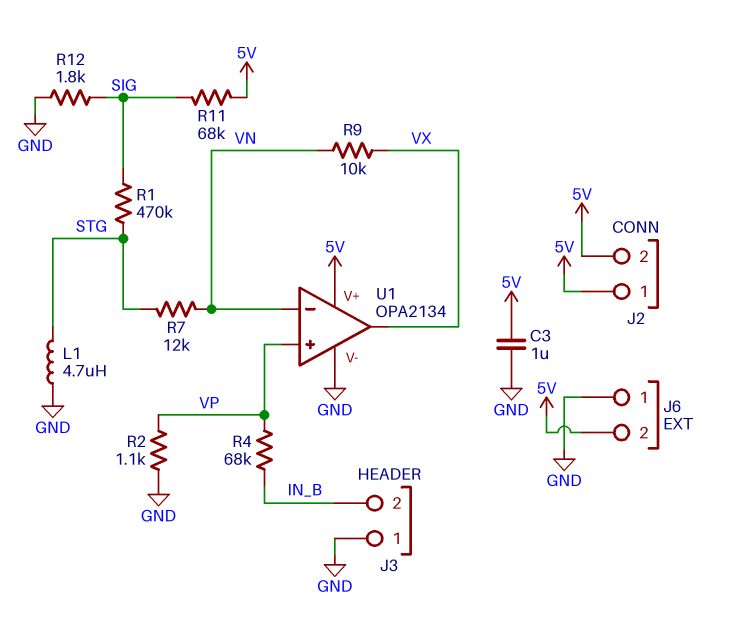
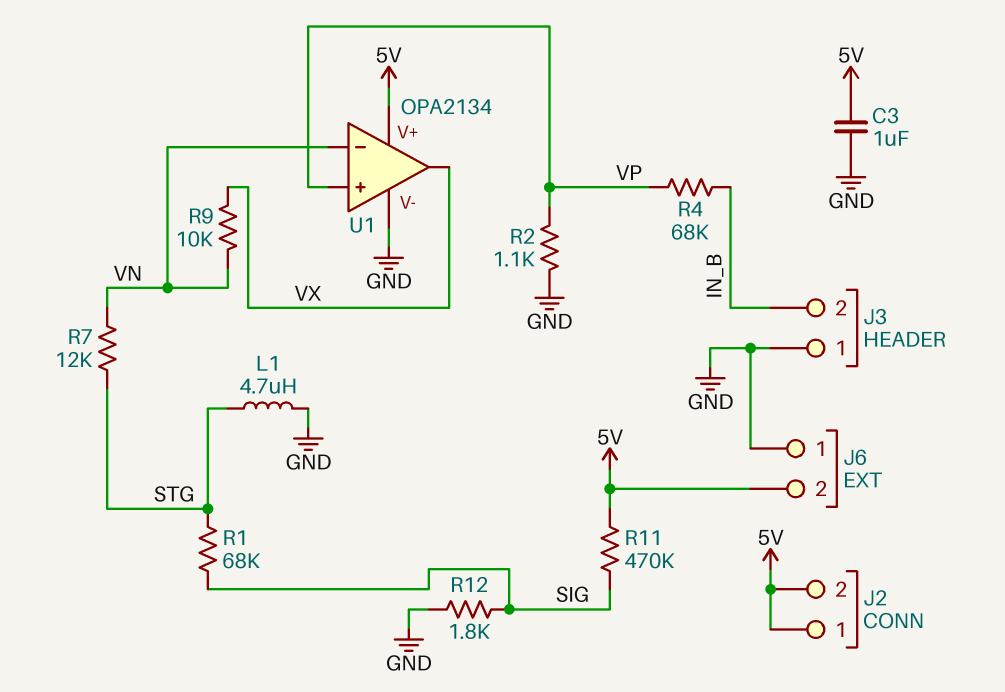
R1: 470k (SIG, STG) -> 68k (SIG, STG)
R11: 68k (5V, SIG) -> 470k (5V, SIG)

